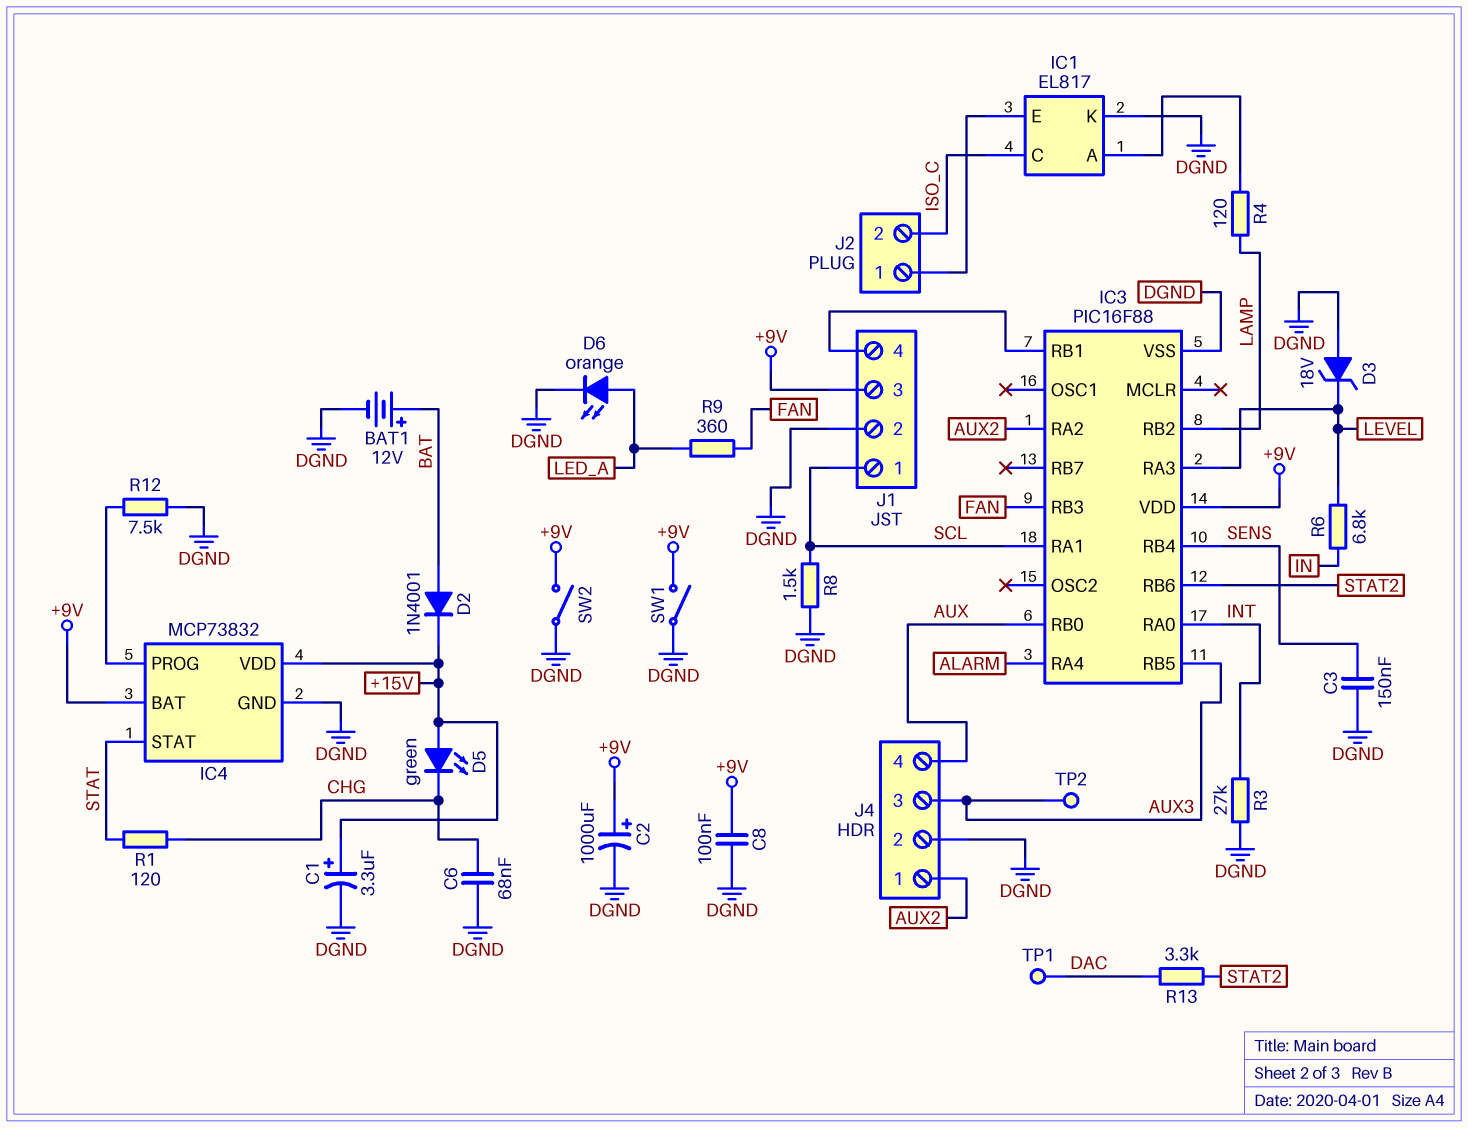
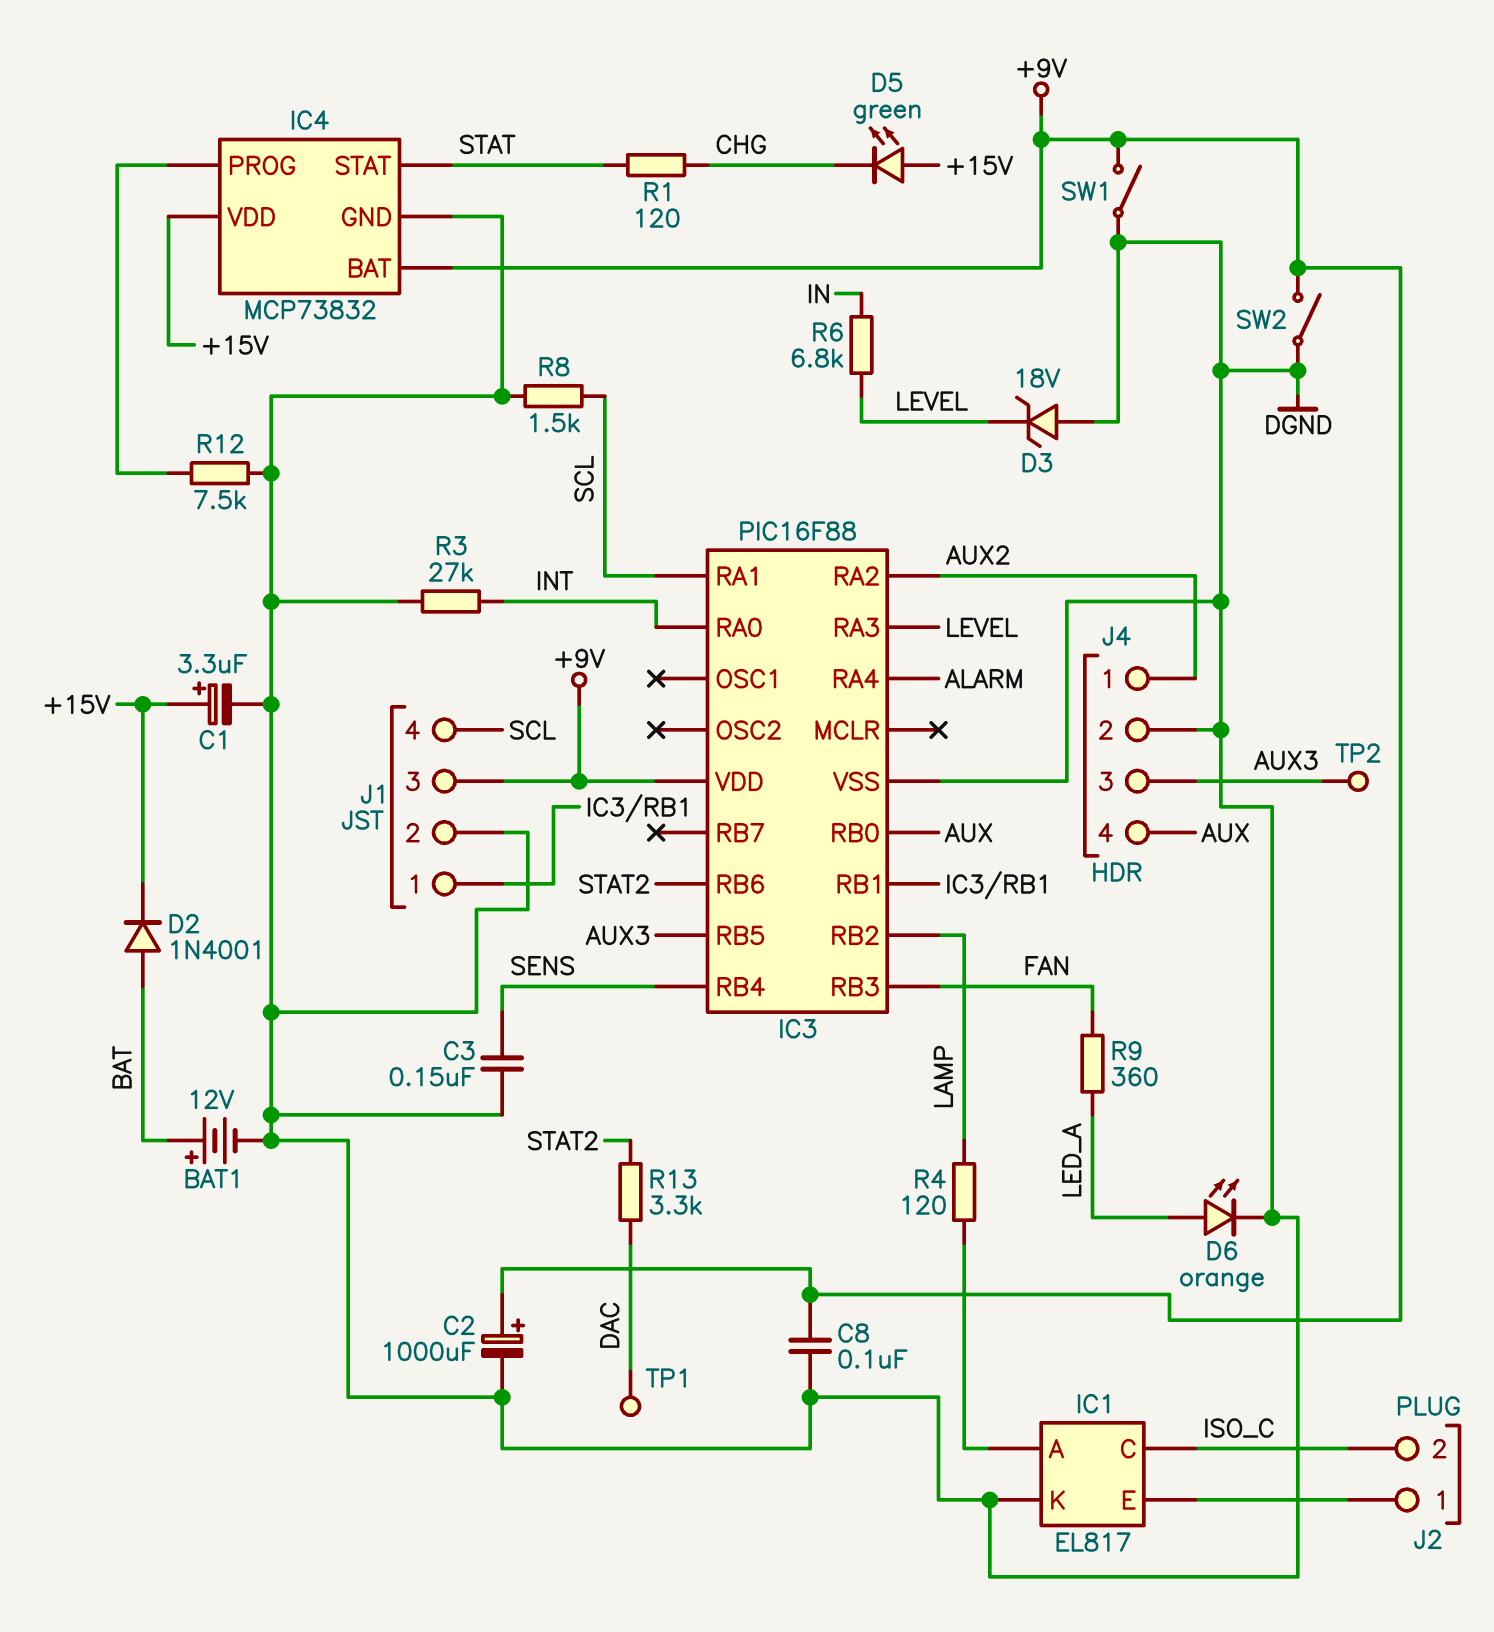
C6: 68nF (CHG, DGND) -> none
J1 pin 1: SCL -> IC3/RB1
J1 pin 4: IC3/RB1 -> SCL

